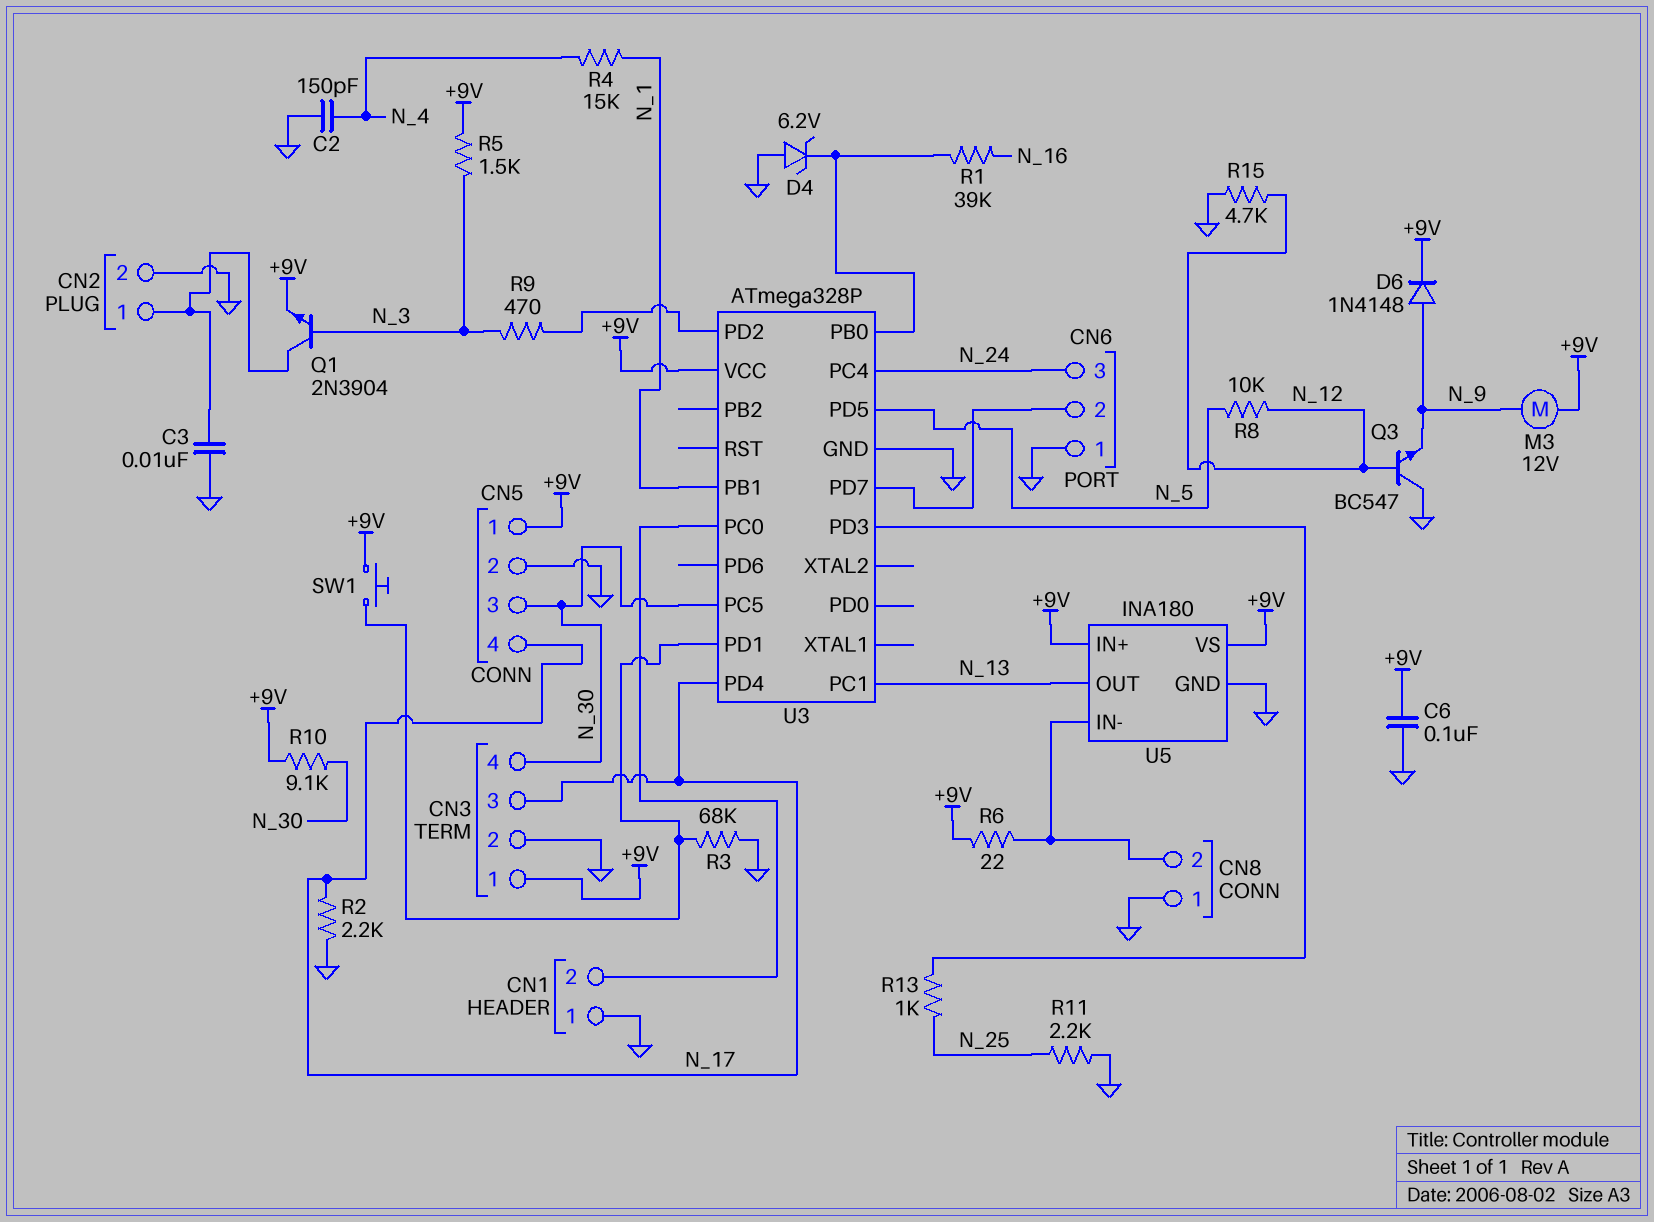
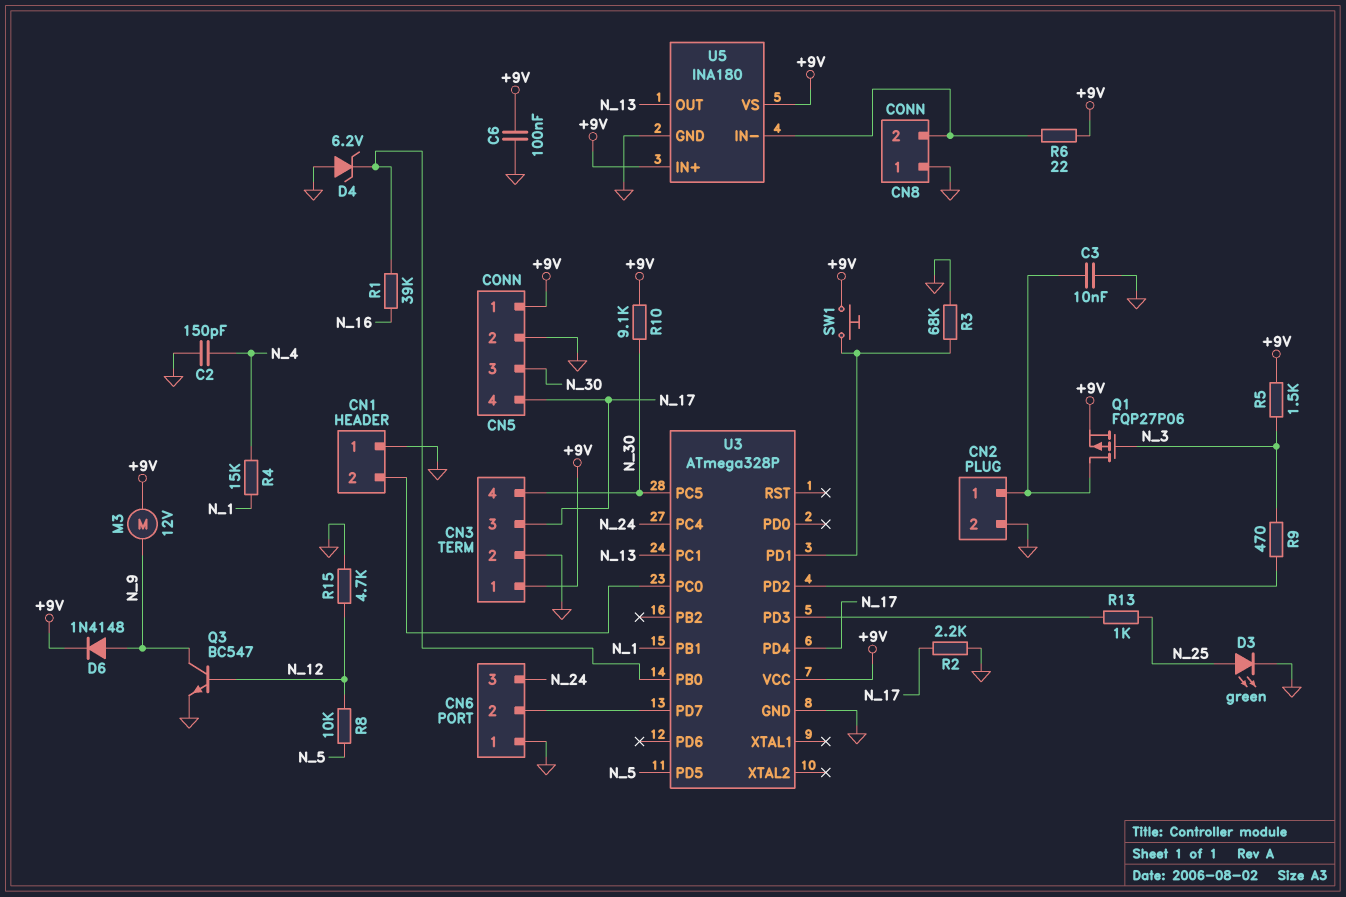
D3: none -> LED green (A N_25, K GND)
Q1: NPN 2N3904 (B N_3, C CN2/1, E +9V) -> PMOS FQP27P06 (G N_3, D CN2/1, S +9V)
Q3: NPN BC547 (B N_12, C GND, E N_9) -> NPN BC547 (B N_12, C N_9, E GND)
R11: 2.2k (GND, N_25) -> none

